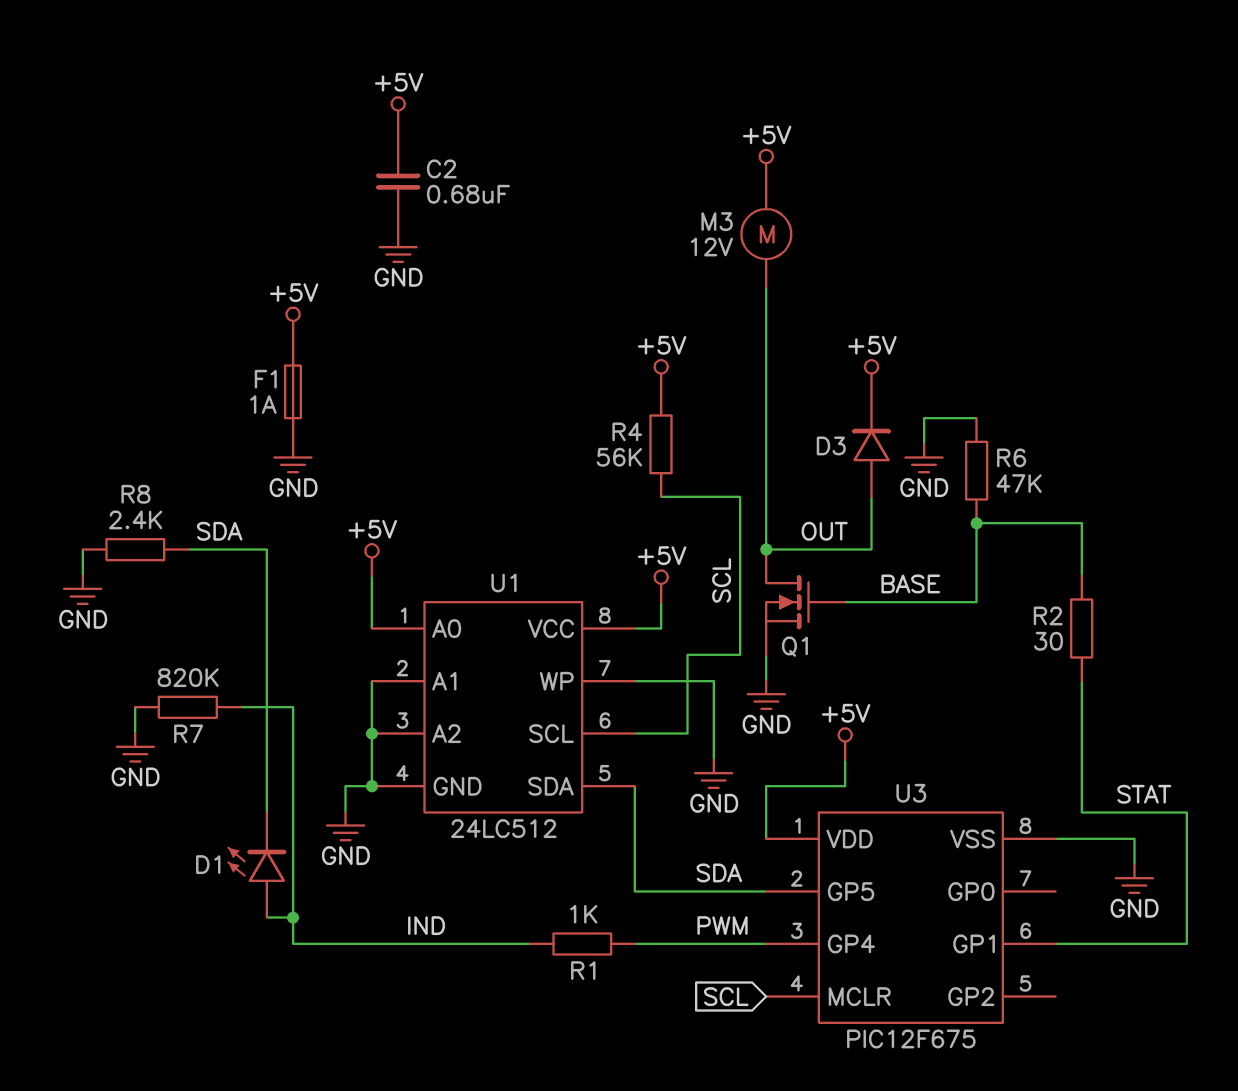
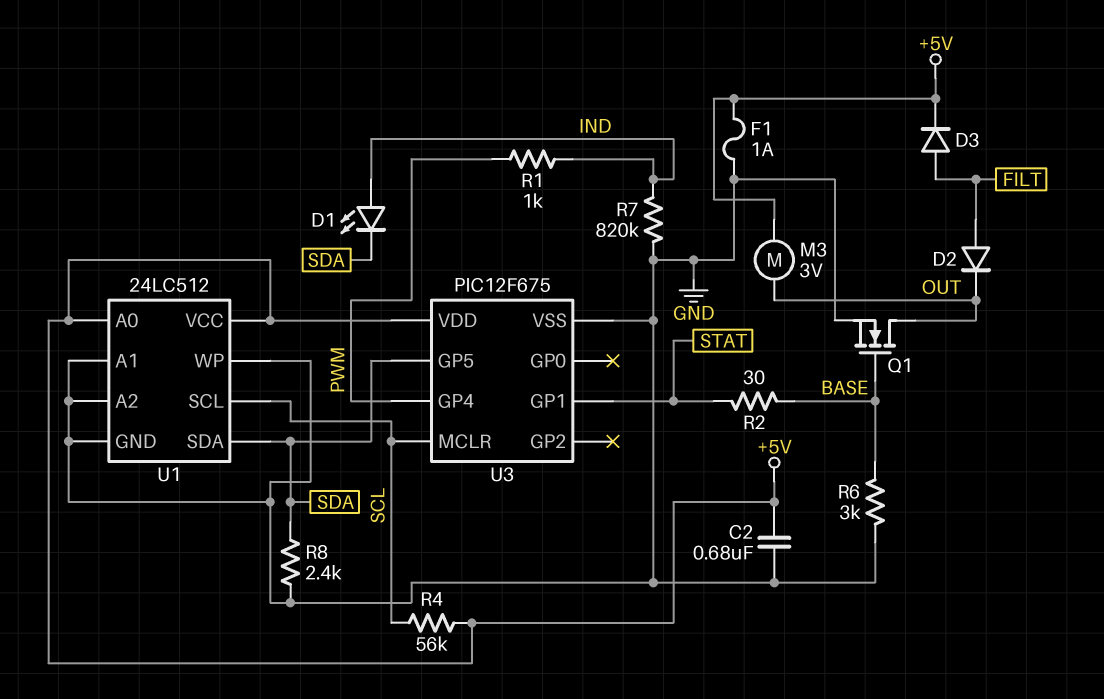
D2: none -> diode (A FILT, K OUT)
D3: diode (A OUT, K +5V) -> diode (A FILT, K +5V)
M3: motor 12V (+5V, OUT) -> motor 3V (+5V, OUT)
R6: 47k (BASE, GND) -> 3k (BASE, GND)

